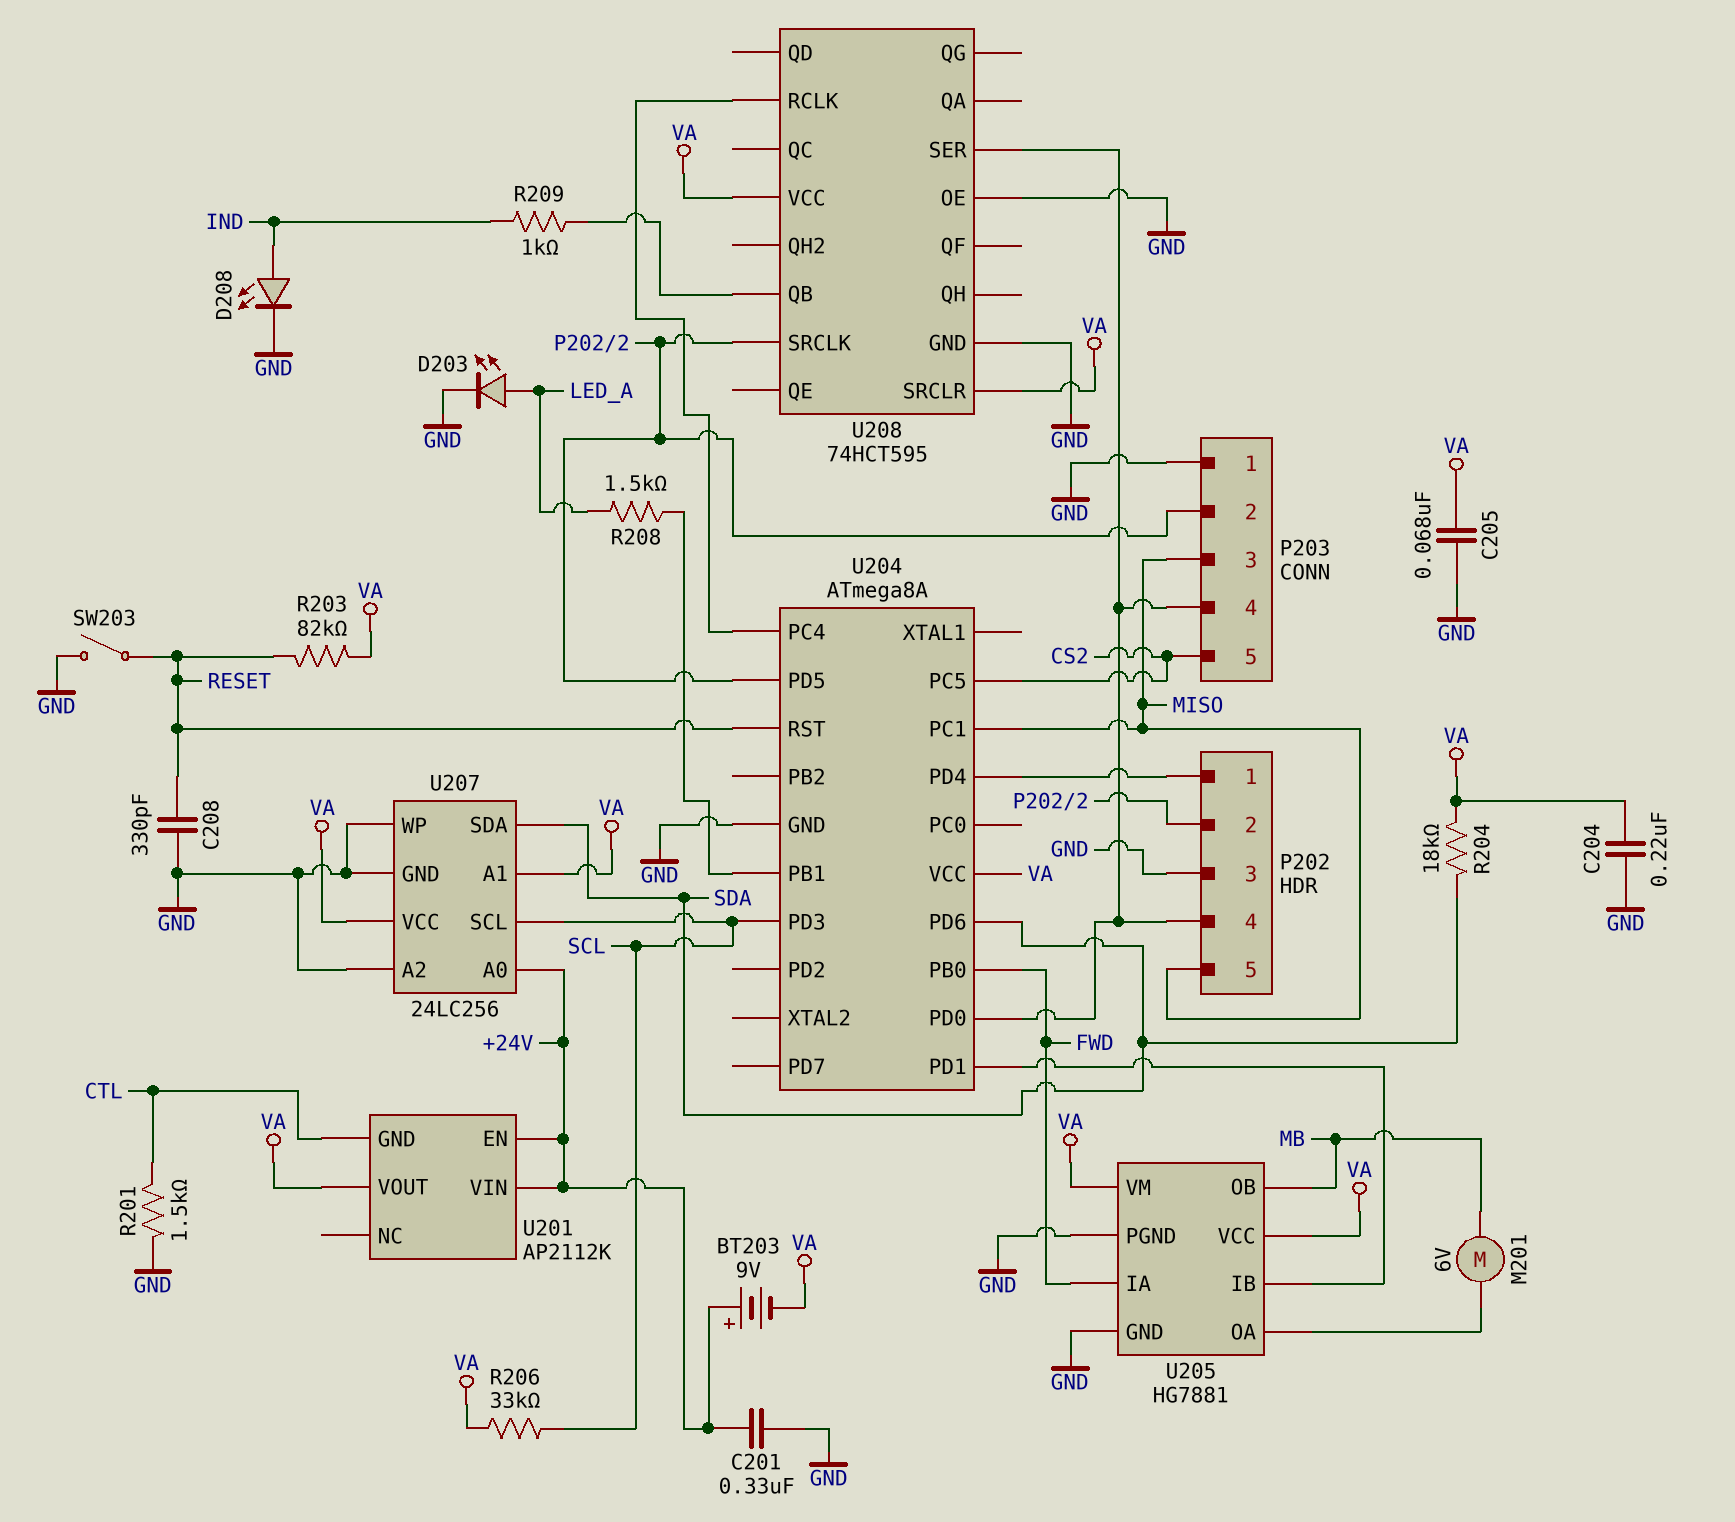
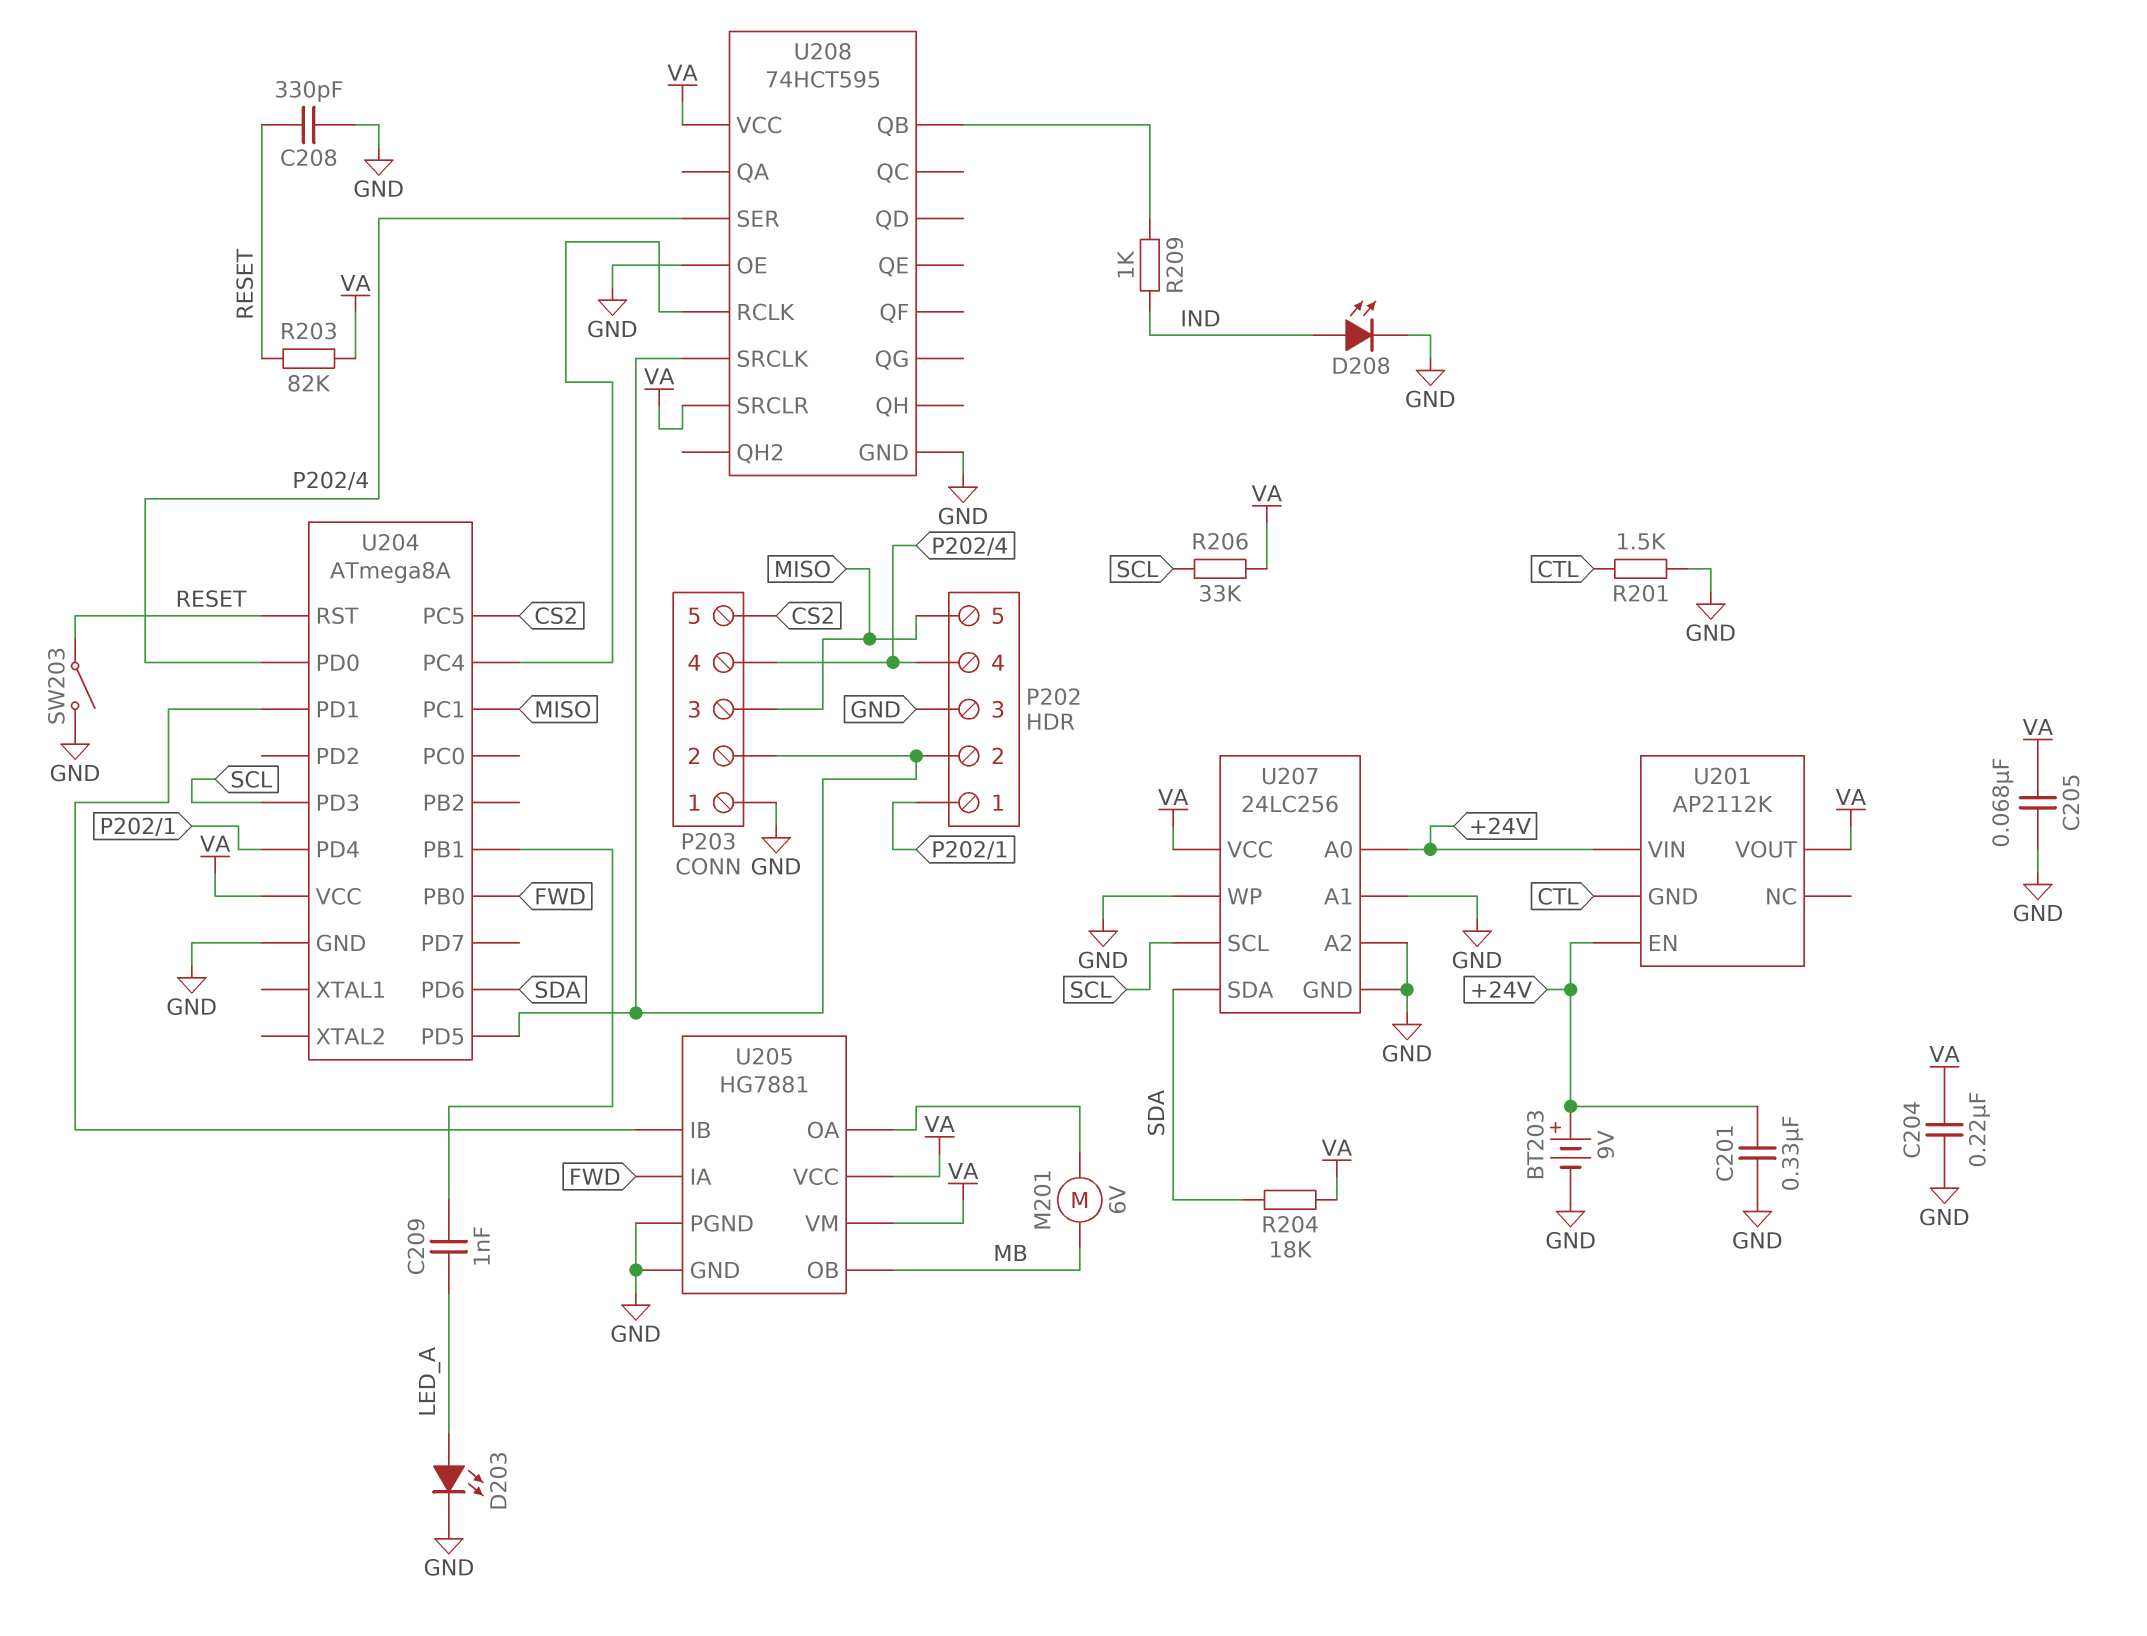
BT203: 9V (plus +24V, minus VA) -> 9V (plus +24V, minus GND)
C209: none -> 1nF (LED_A, U204/PB1)
R208: 1.5k (LED_A, U204/PB1) -> none
U207 pin A1: VA -> GND

